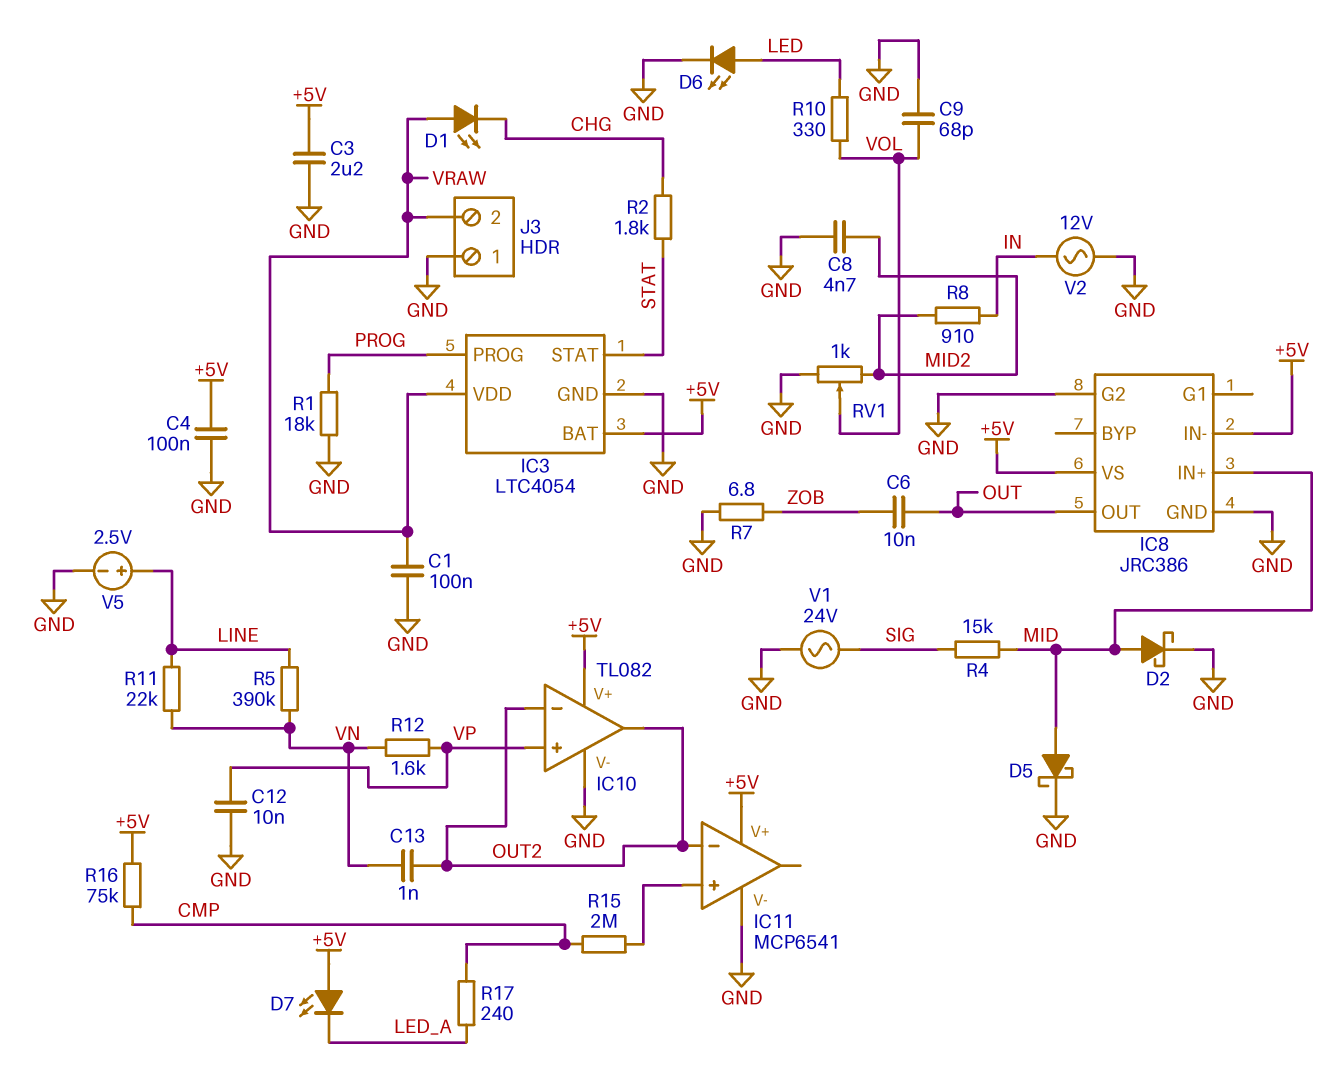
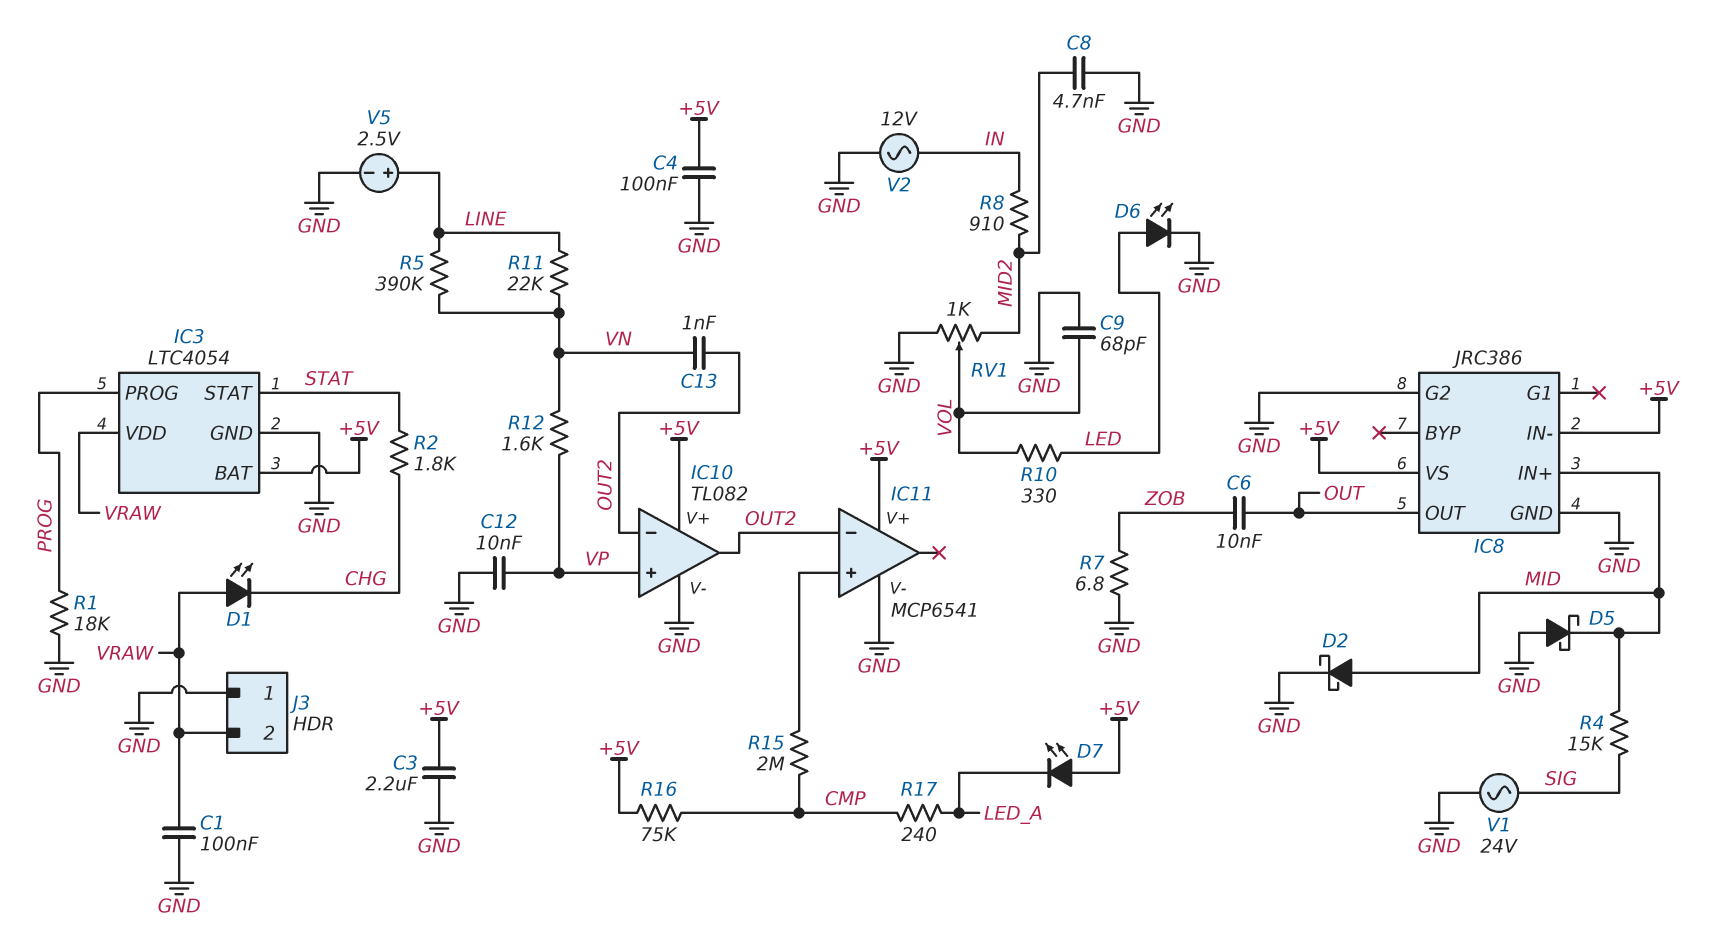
D5: schottky (A MID, K GND) -> schottky (A GND, K MID)

